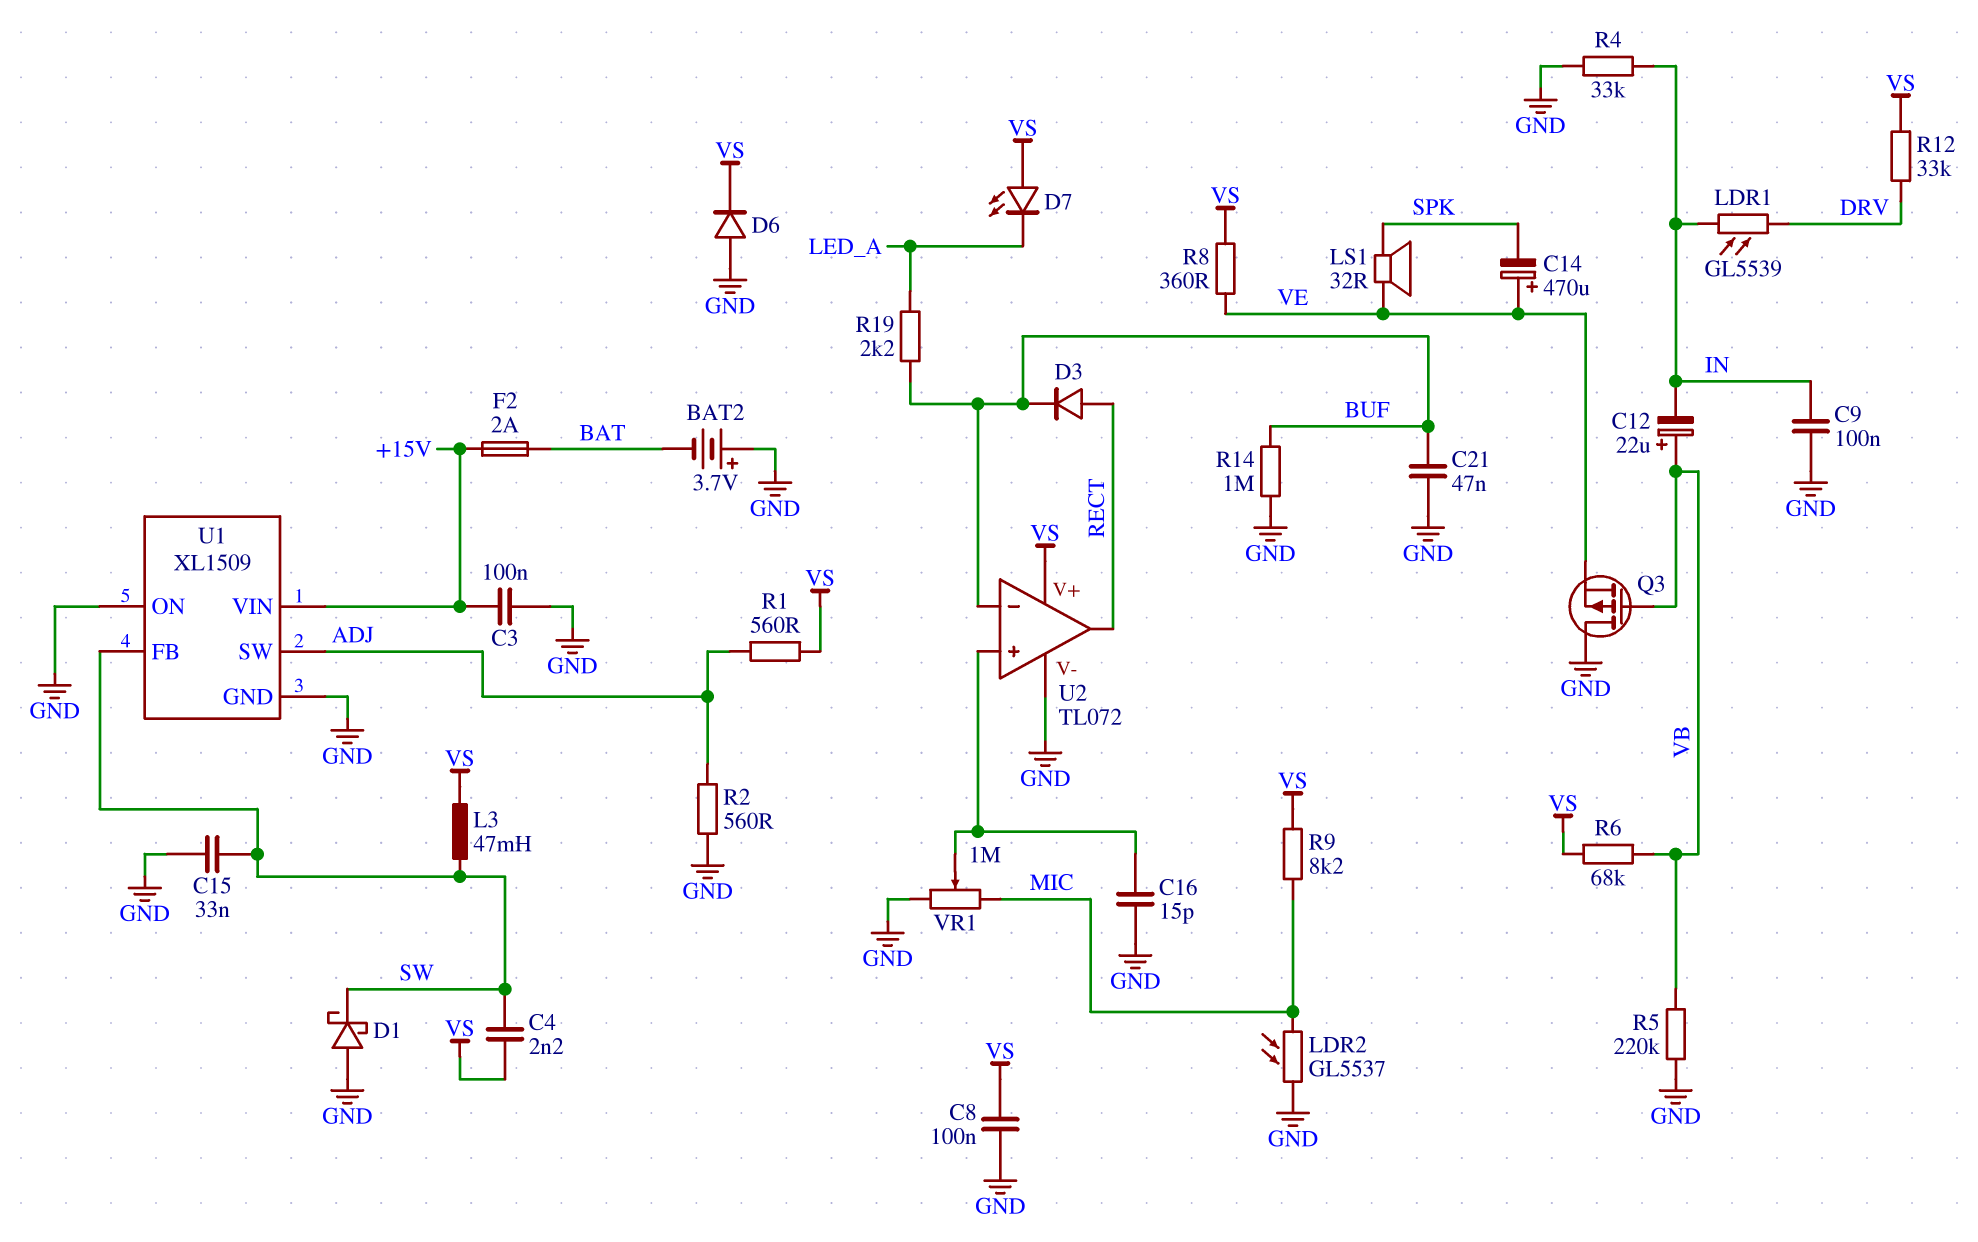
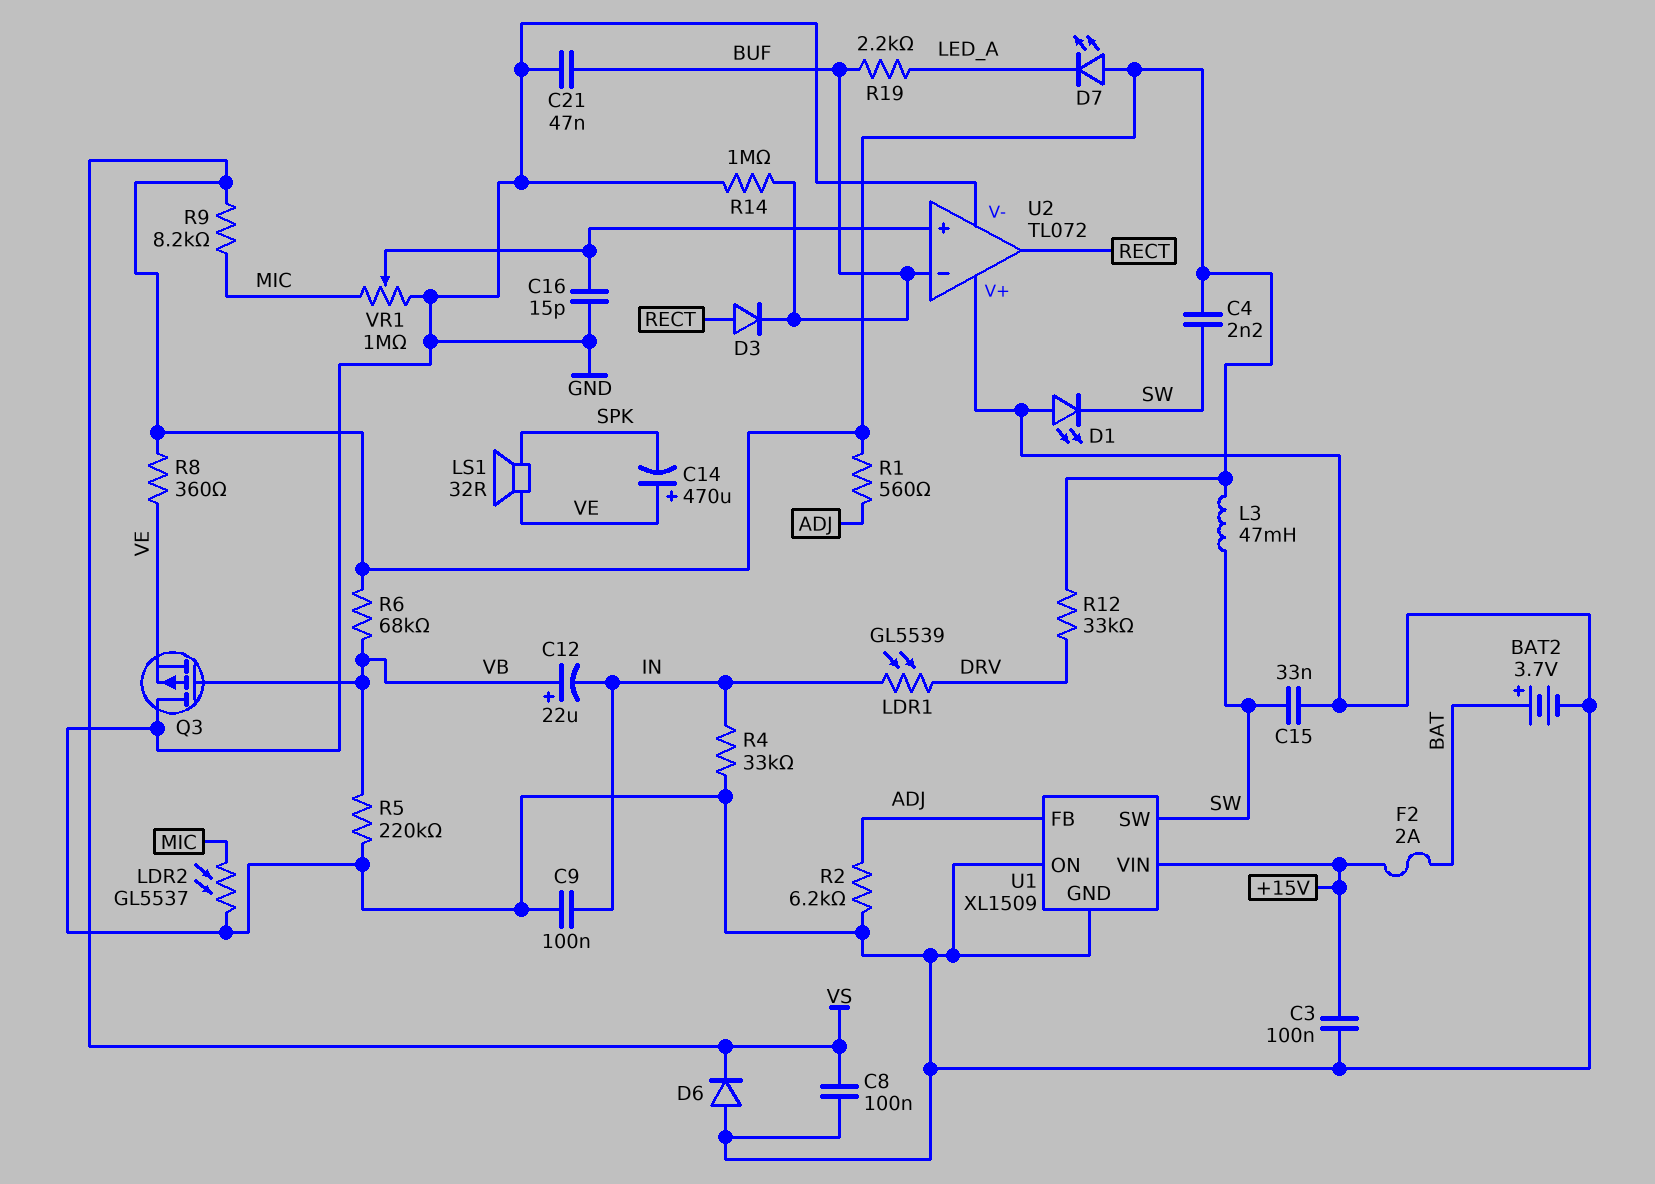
BAT2: 3.7V (plus GND, minus BAT) -> 3.7V (plus BAT, minus GND)
D1: schottky (A GND, K SW) -> LED (A GND, K SW)
R2: 560 (ADJ, GND) -> 6.2k (ADJ, GND)
U1 pin FB: SW -> ADJ
U1 pin SW: ADJ -> SW
U2 pin V+: VS -> GND

